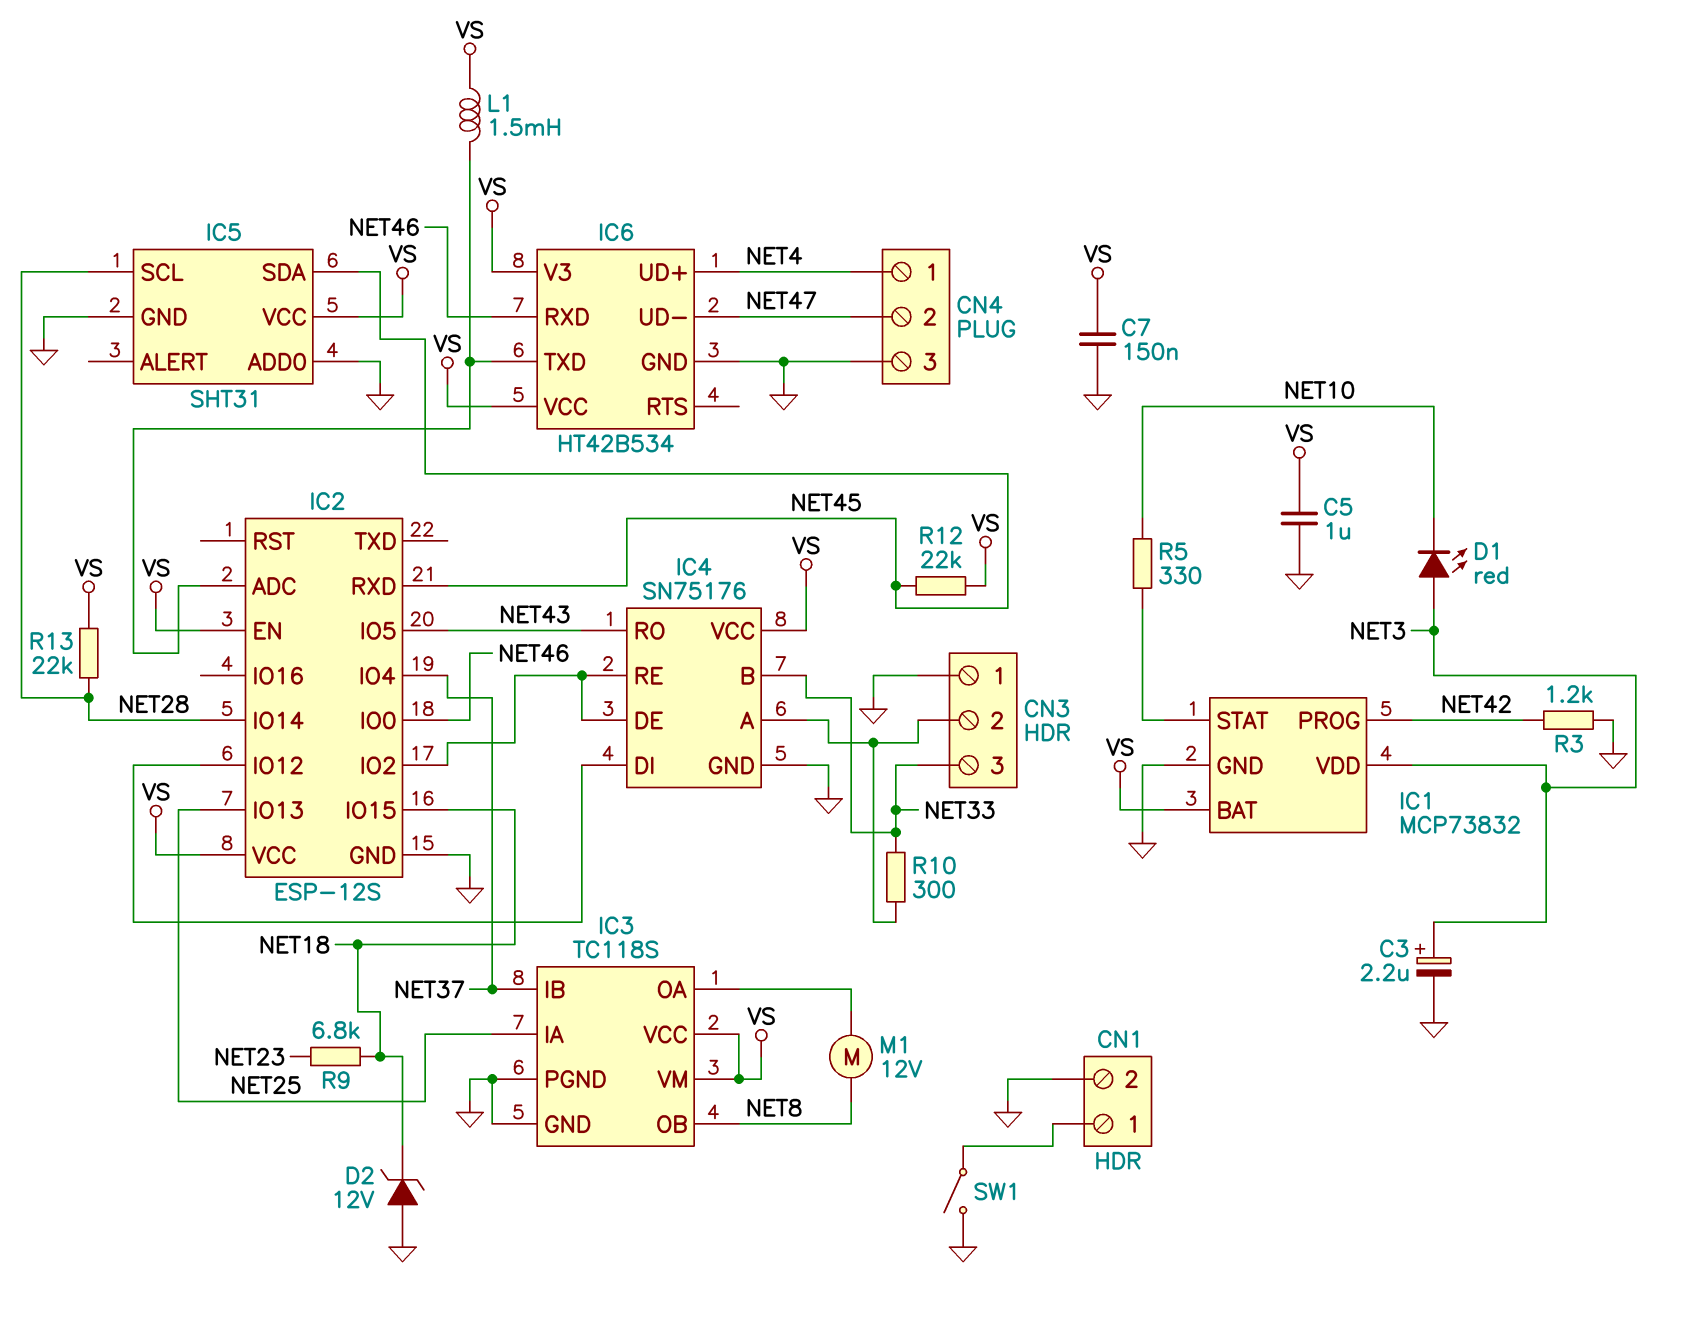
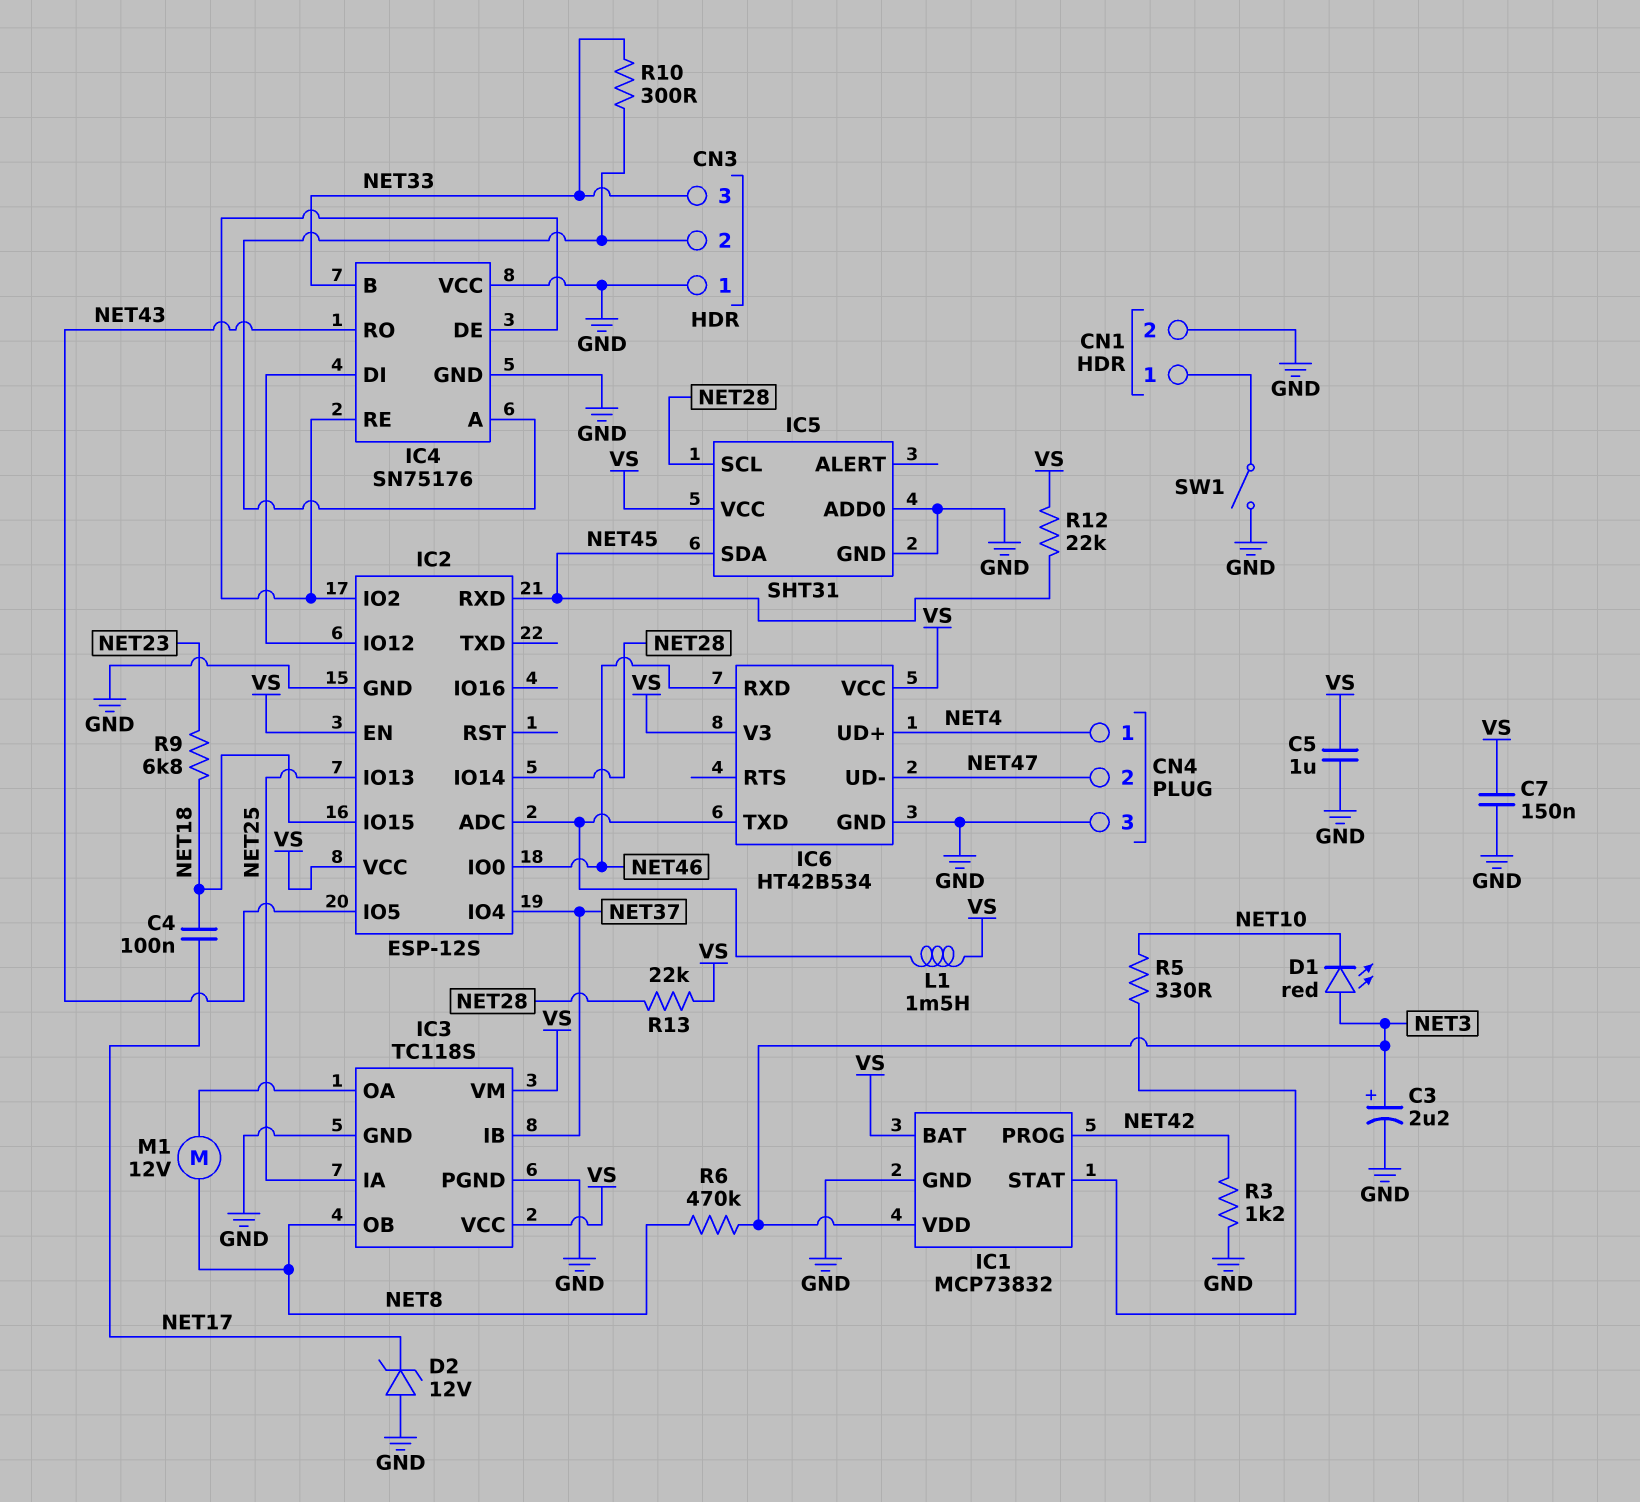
C4: none -> 100nF (NET17, NET18)
D2: zener 12V (A GND, K NET18) -> zener 12V (A GND, K NET17)
IC4 pin VCC: VS -> GND
R6: none -> 470k (NET3, NET8)

